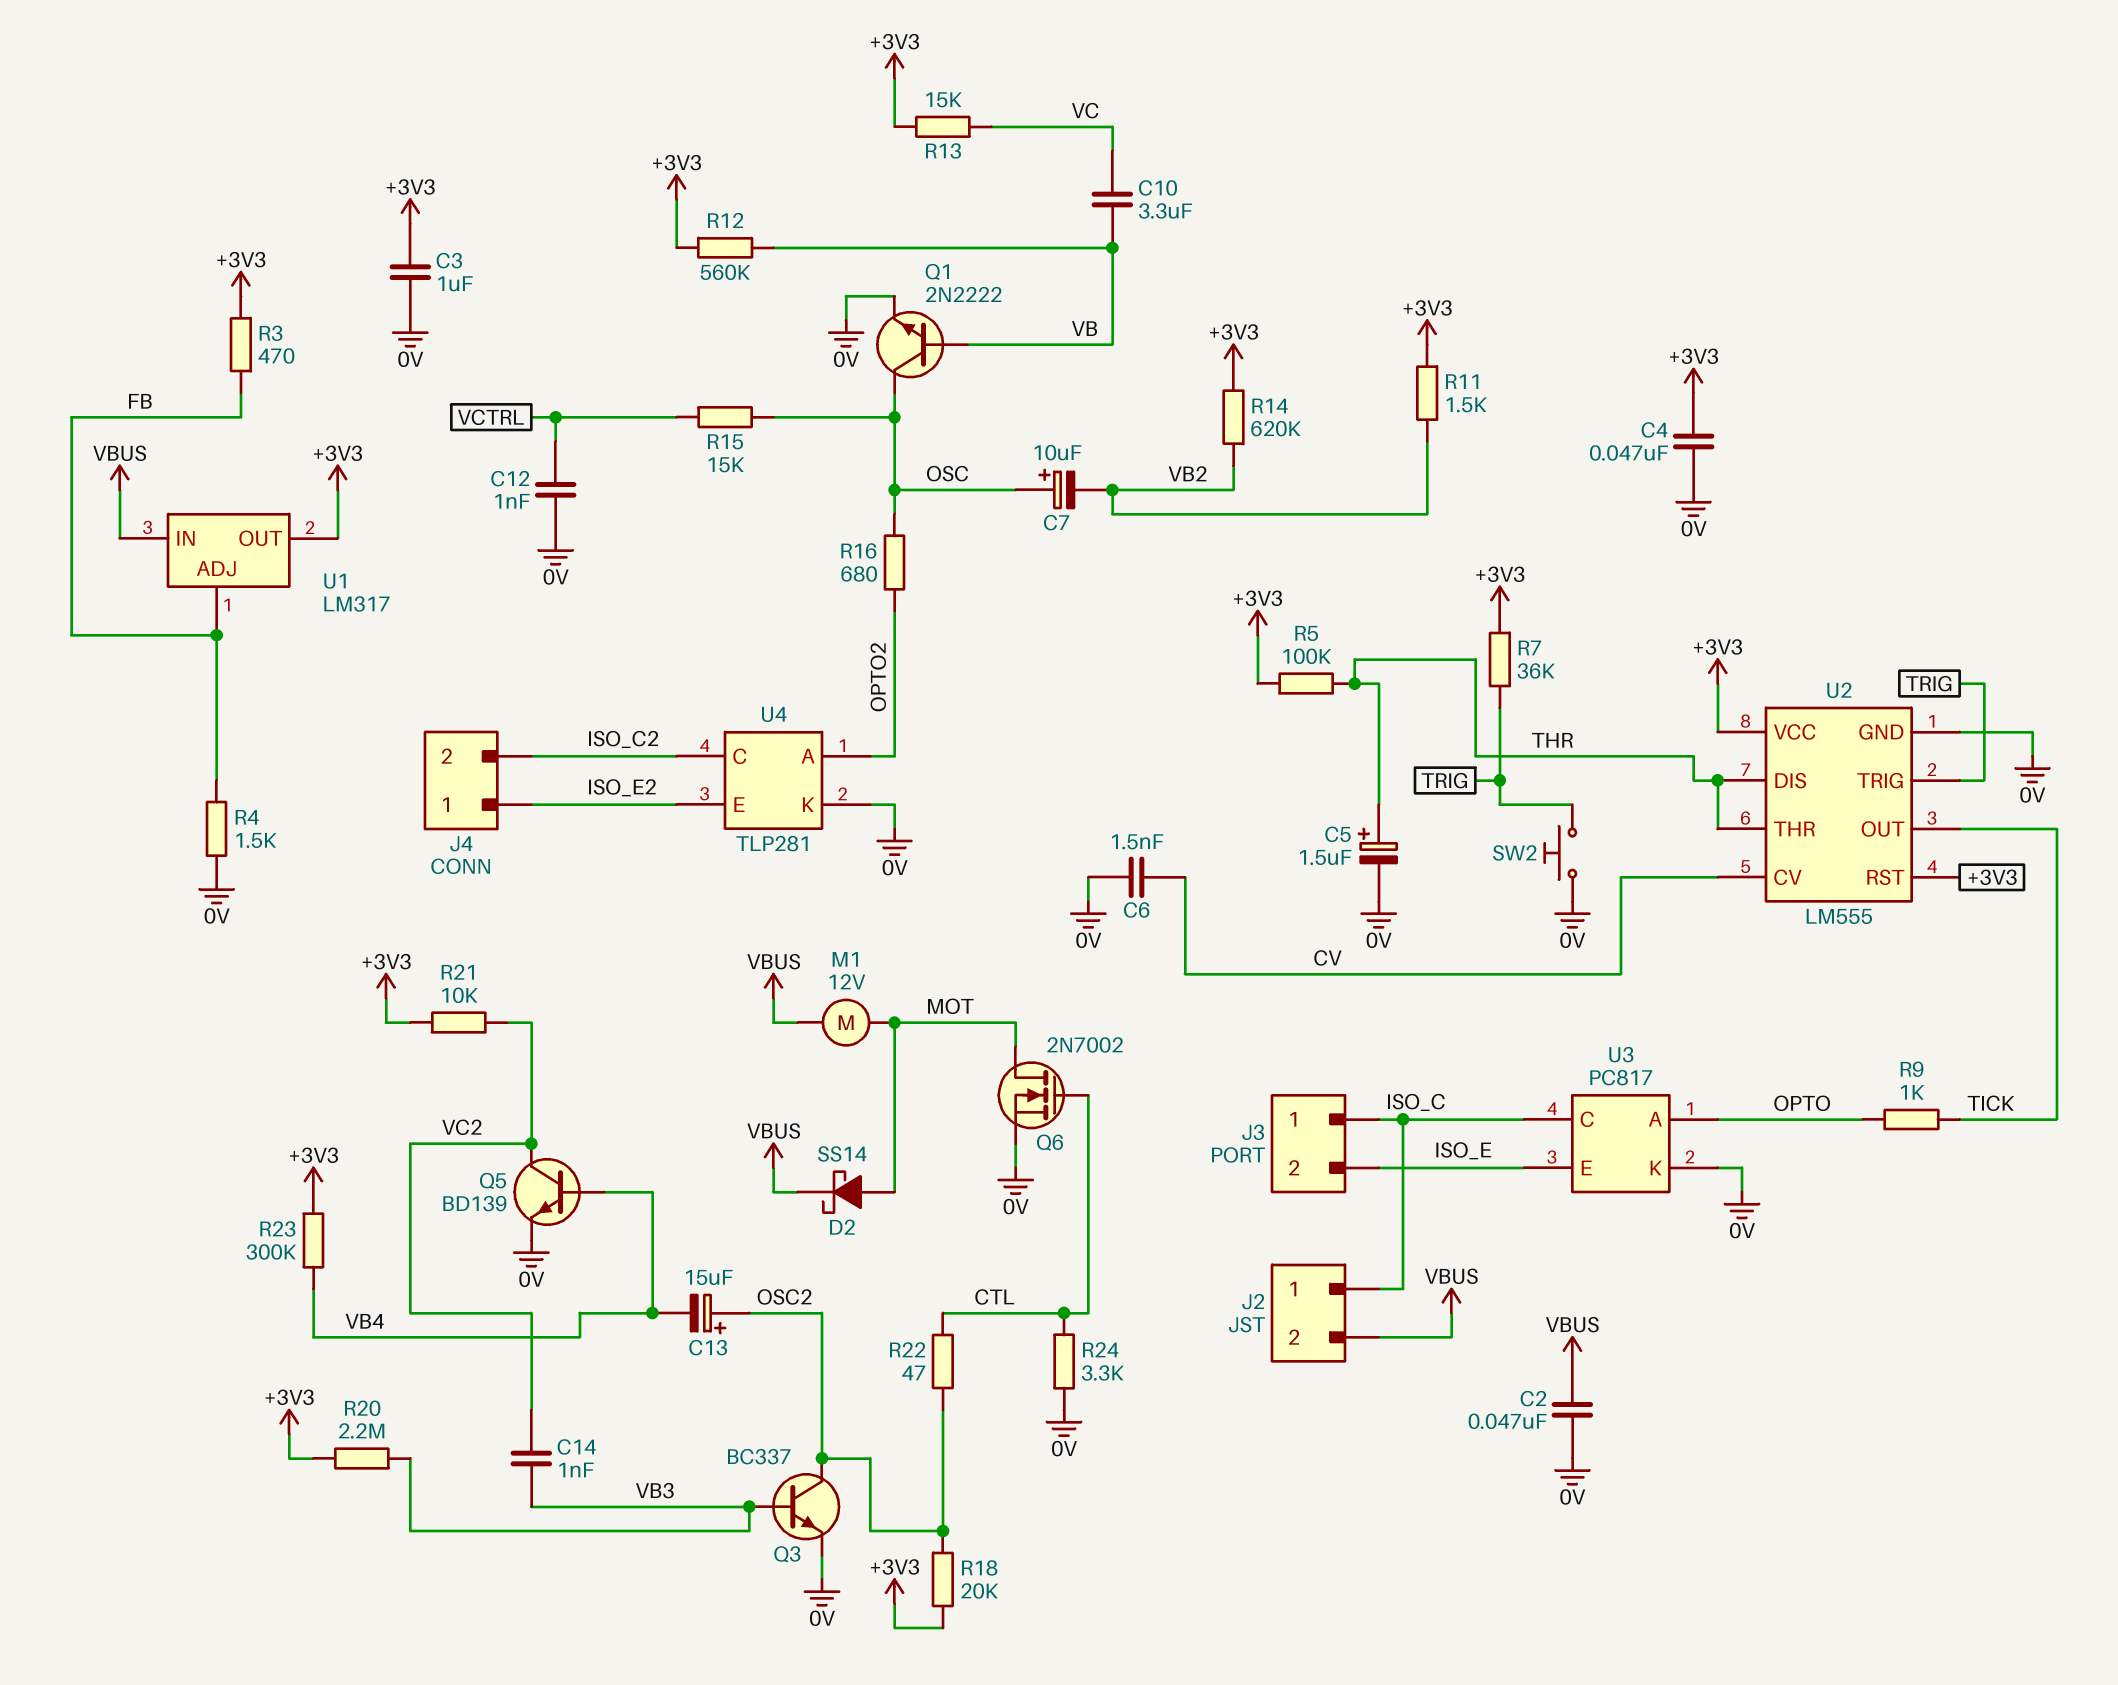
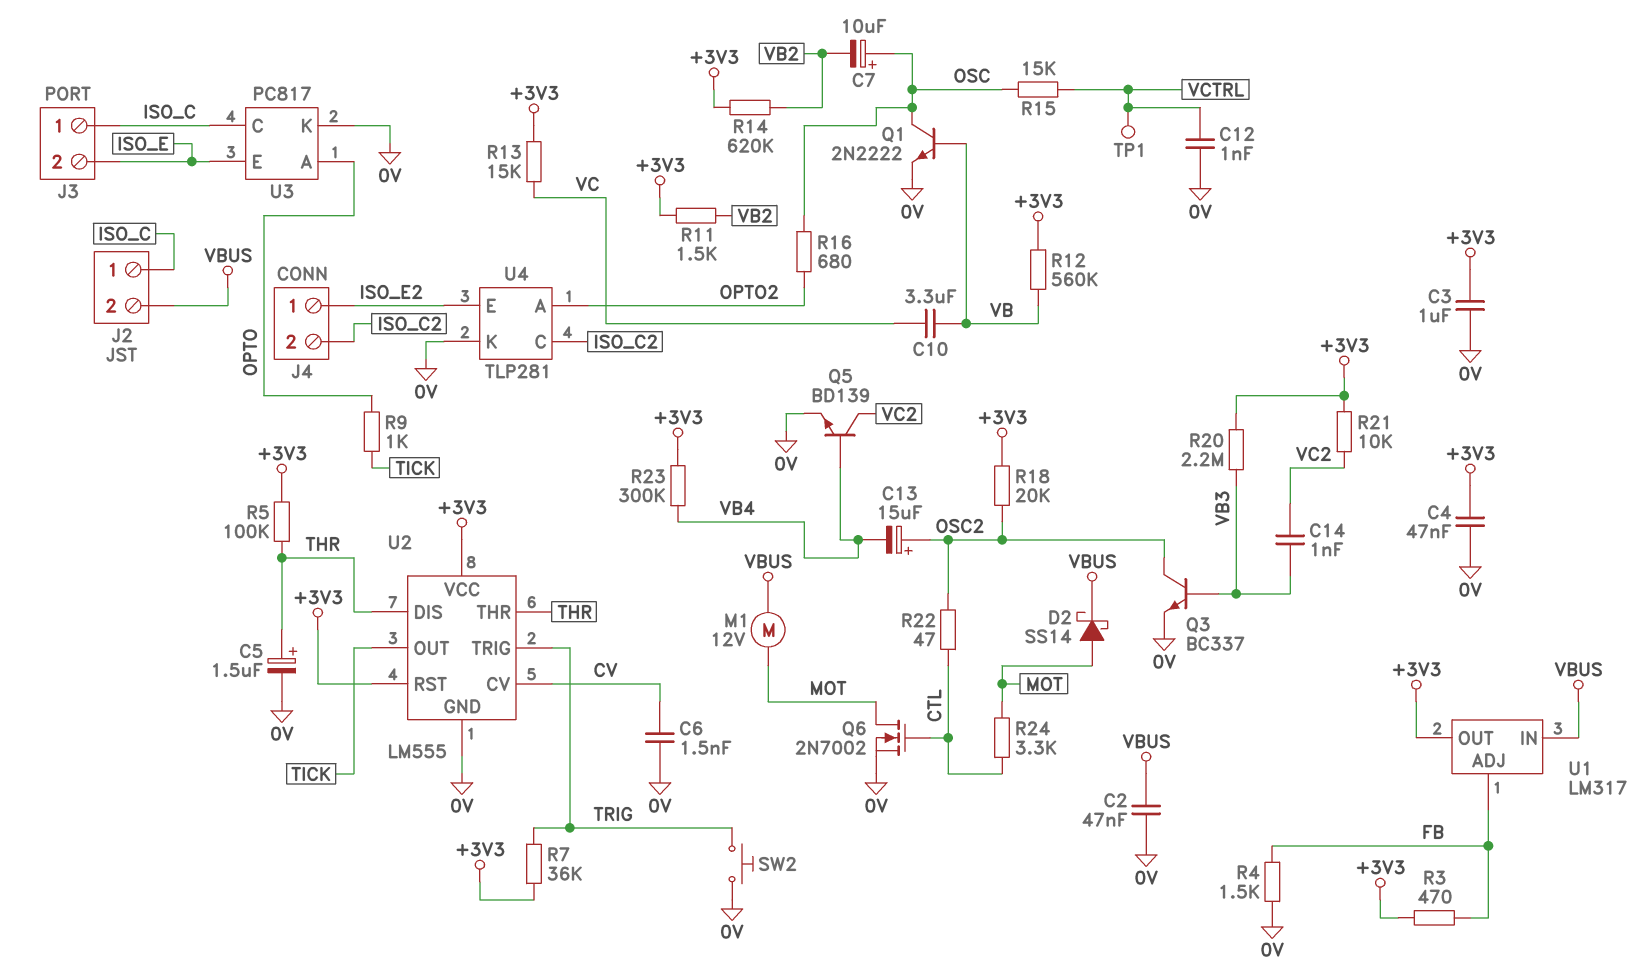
R24: 3.3k (0V, CTL) -> 3.3k (CTL, MOT)
TP1: none -> test point (VCTRL)

